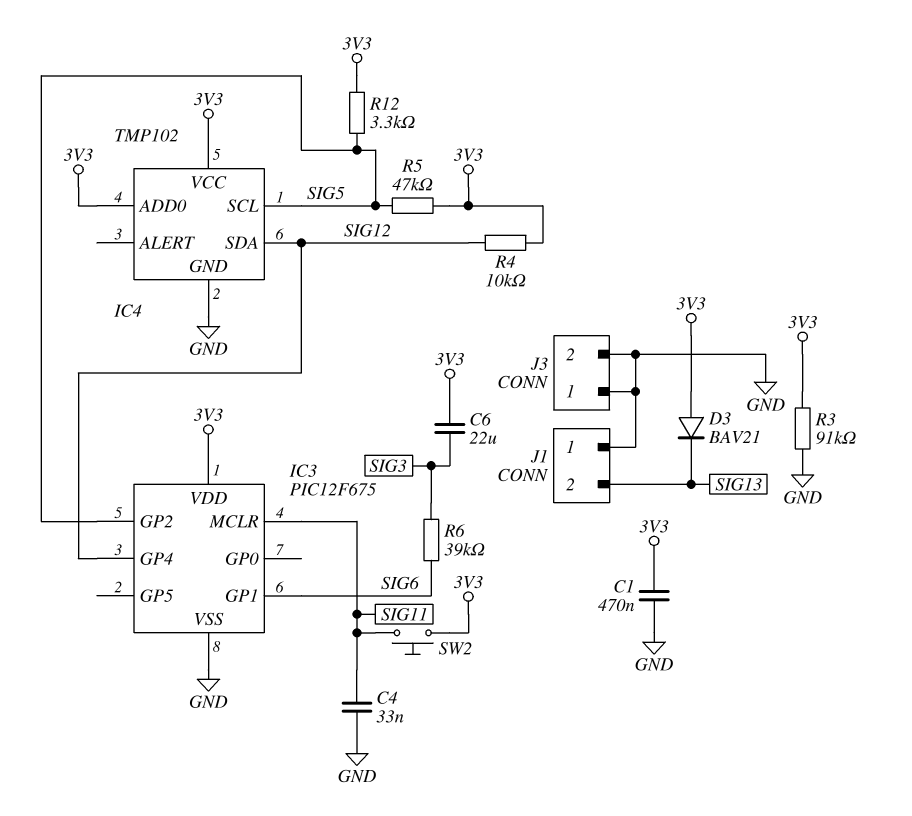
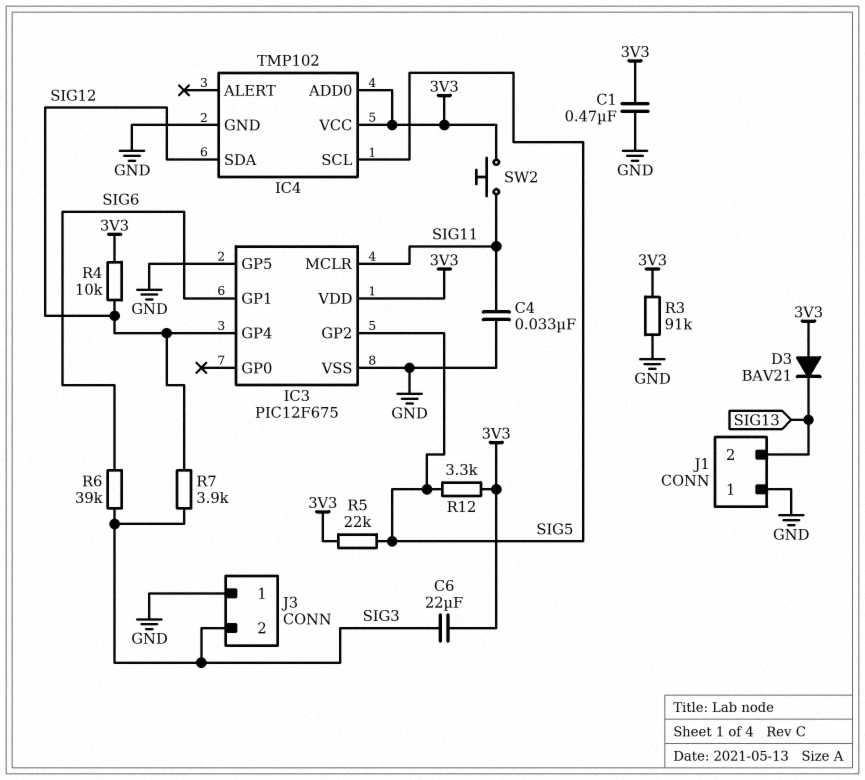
IC3 pin GP5: none -> GND
J3 pin 2: GND -> SIG3
R5: 47k (3V3, SIG5) -> 22k (3V3, SIG5)
R7: none -> 3.9k (SIG3, SIG12)

